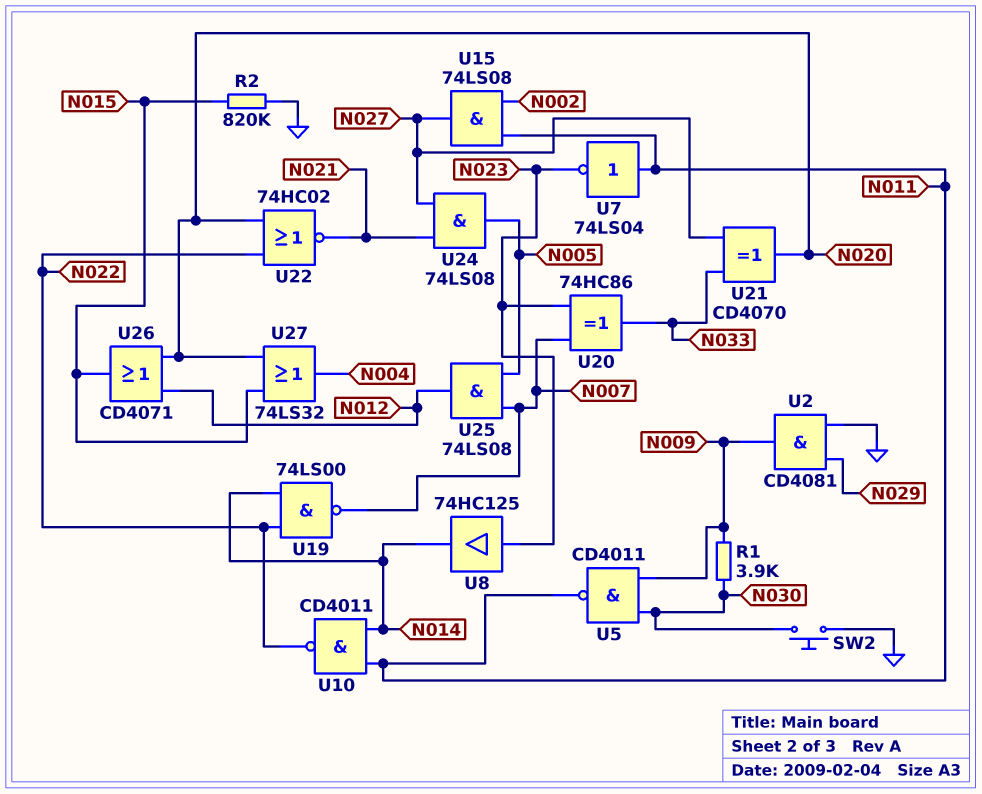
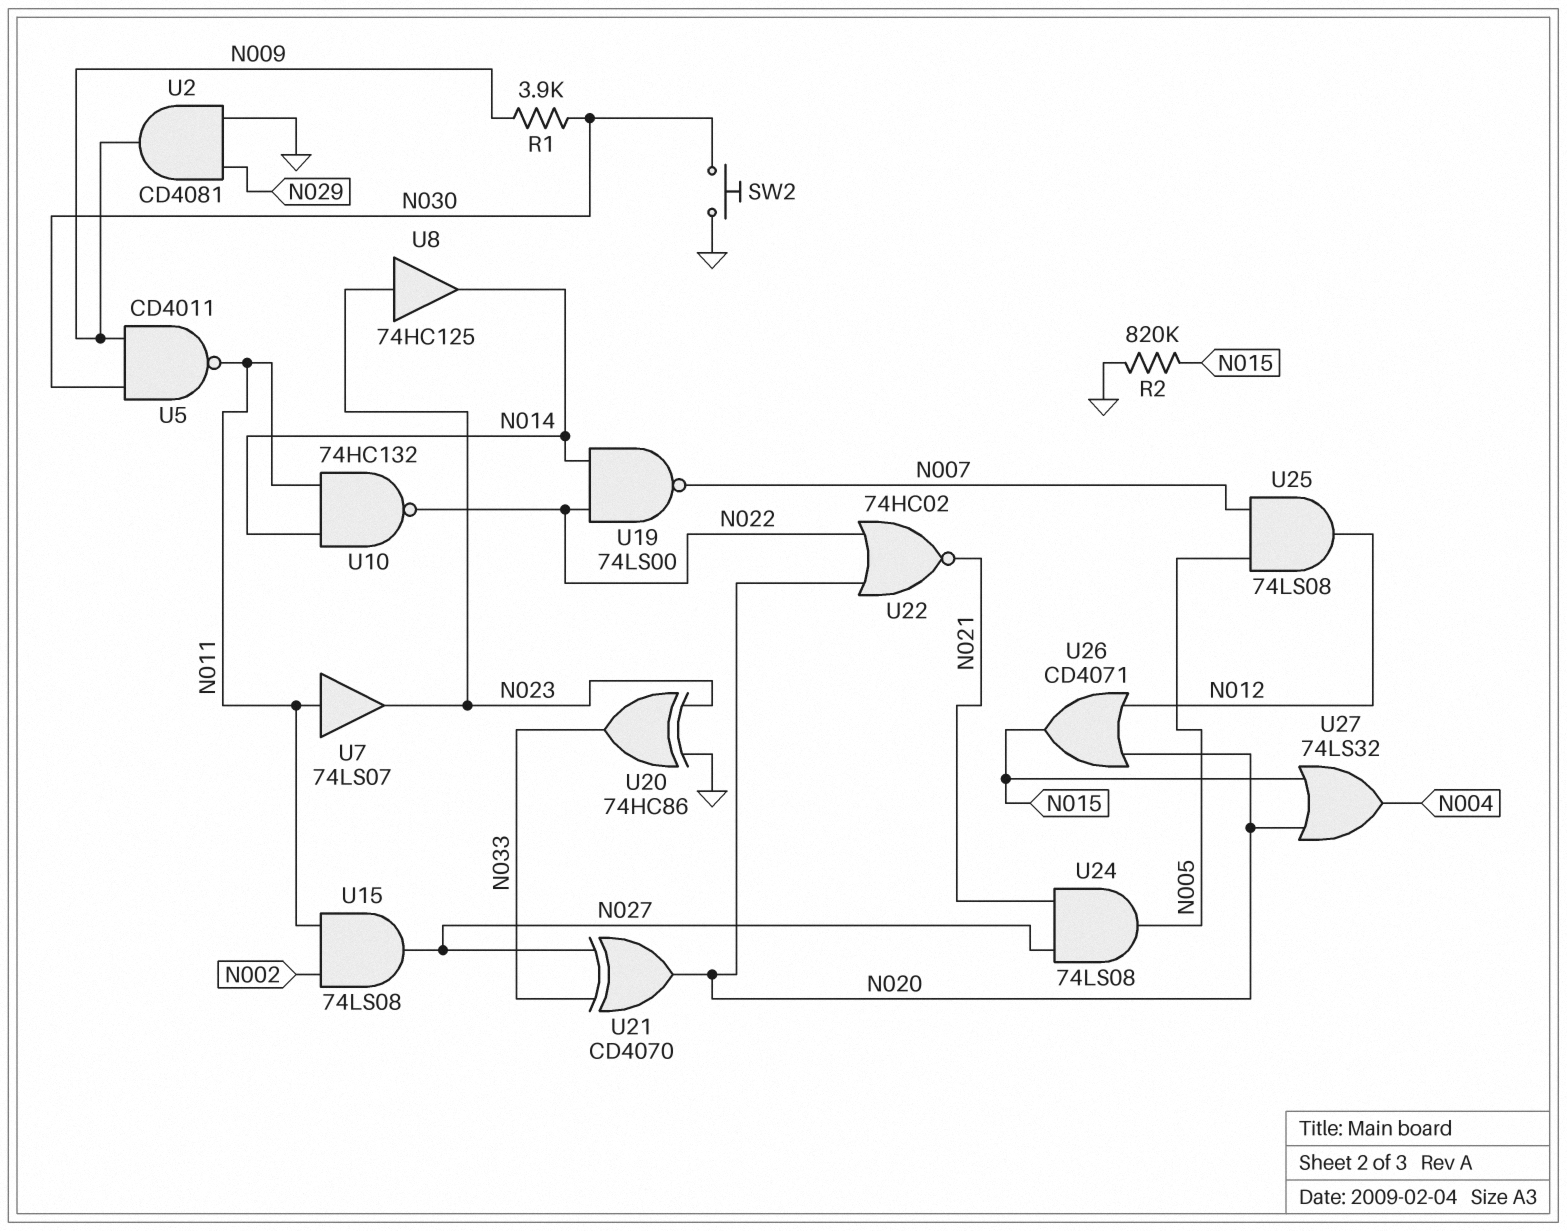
U7: NOT 74LS04 (in N011, out N023) -> buffer 74LS07 (in N011, out N023)
U10: NAND CD4011 (in N011, in N014, out N022) -> NAND 74HC132 (in N011, in N014, out N022)
U20: XOR 74HC86 (in N007, in N023, out N033) -> XOR 74HC86 (in GND, in N023, out N033)

